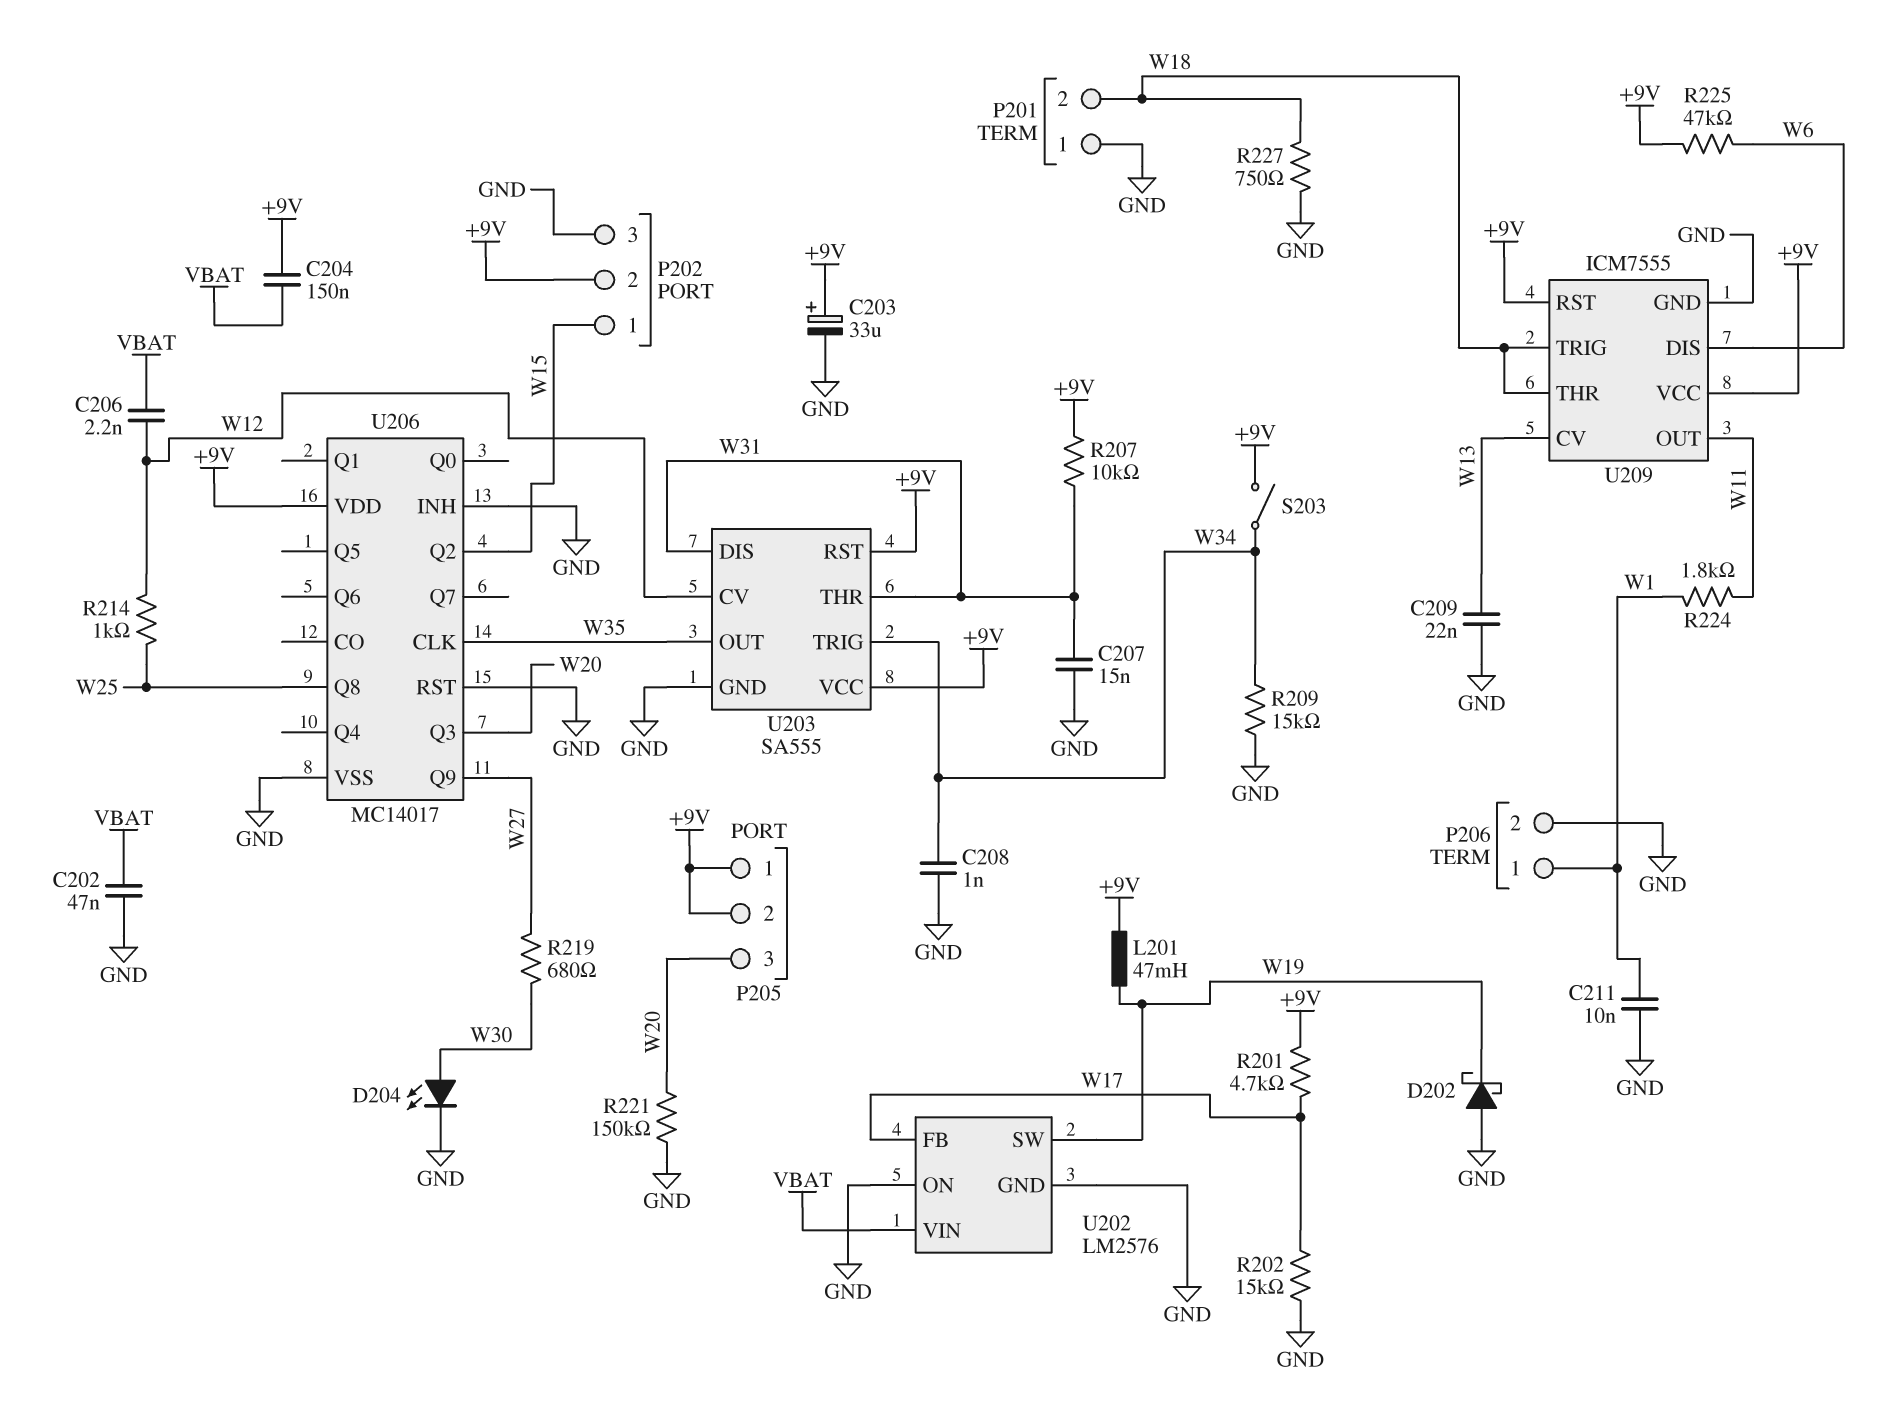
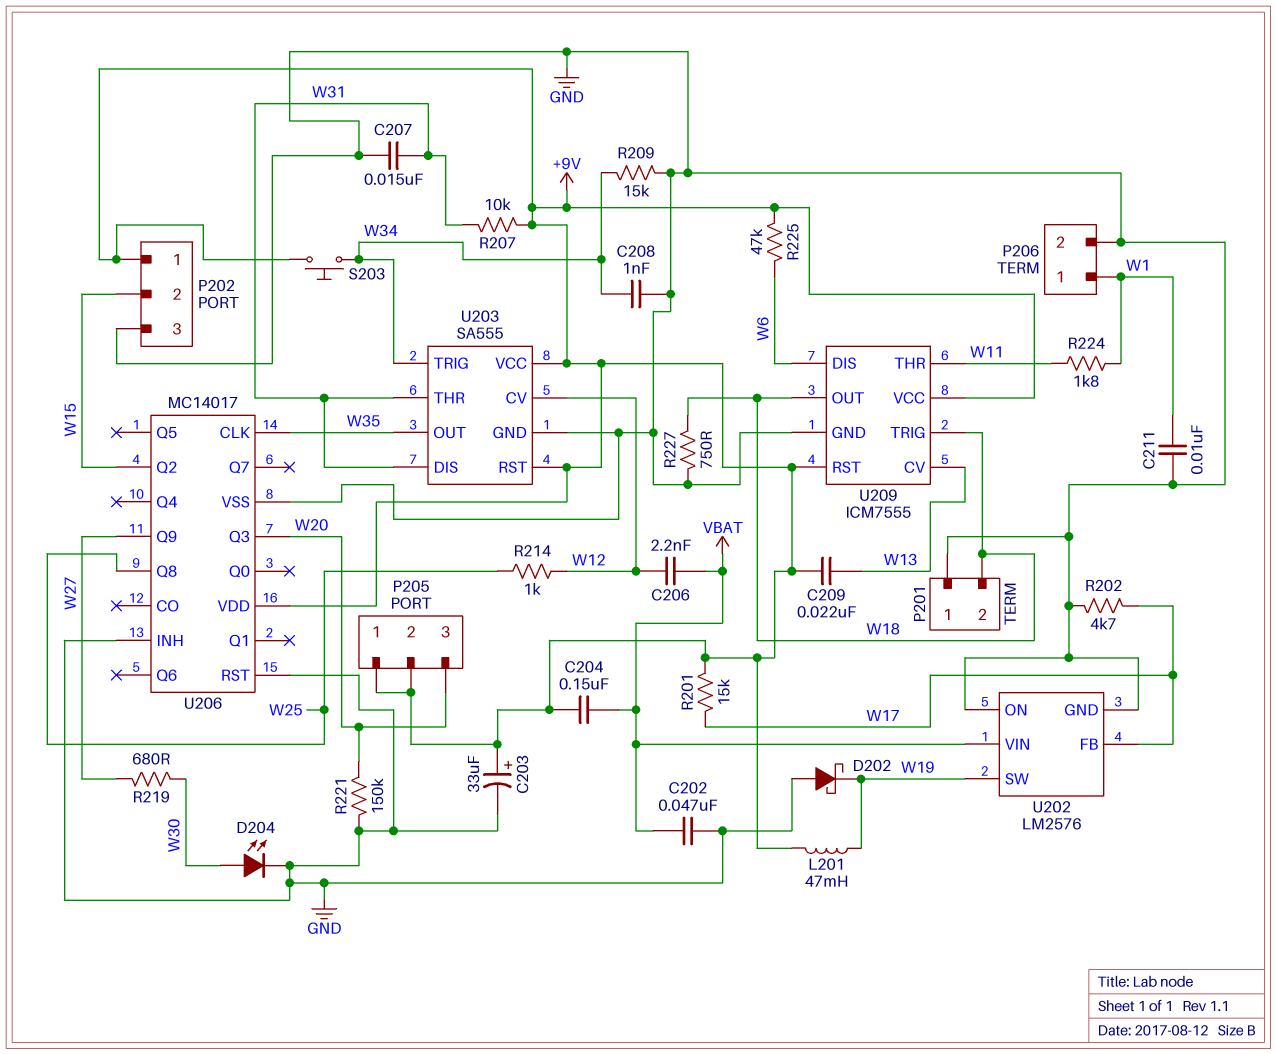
C209: 22nF (GND, W13) -> 22nF (+9V, W13)
P202 pin 1: W15 -> +9V
P202 pin 2: +9V -> W15
R201: 4.7k (+9V, W17) -> 15k (+9V, W17)
R202: 15k (GND, W17) -> 4.7k (GND, W17)
S203: switch (+9V, W34) -> button (+9V, W34)
U209 pin OUT: W11 -> W18
U209 pin THR: W18 -> W11

